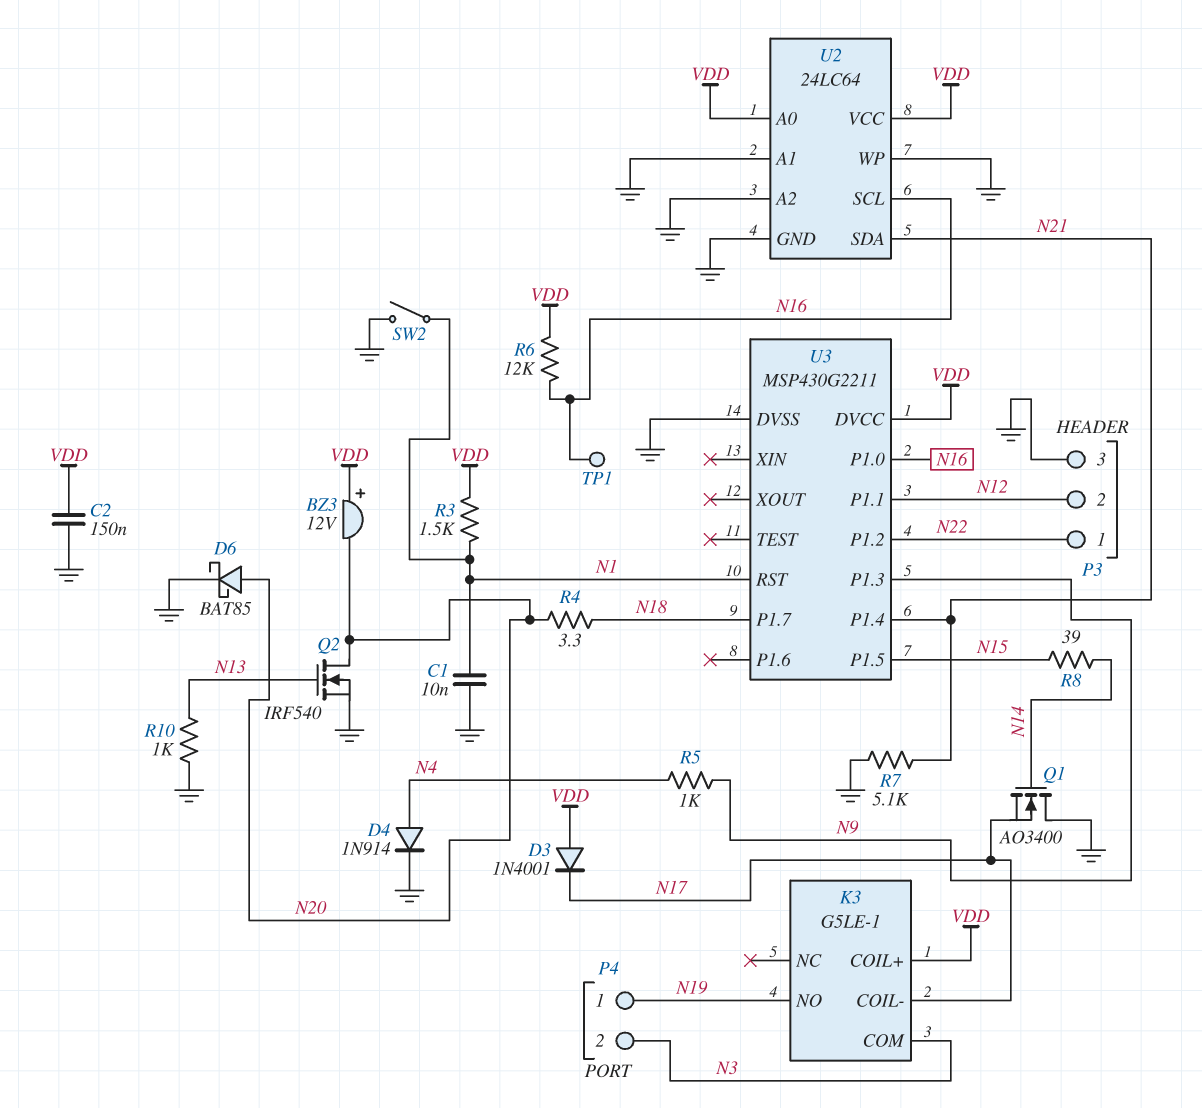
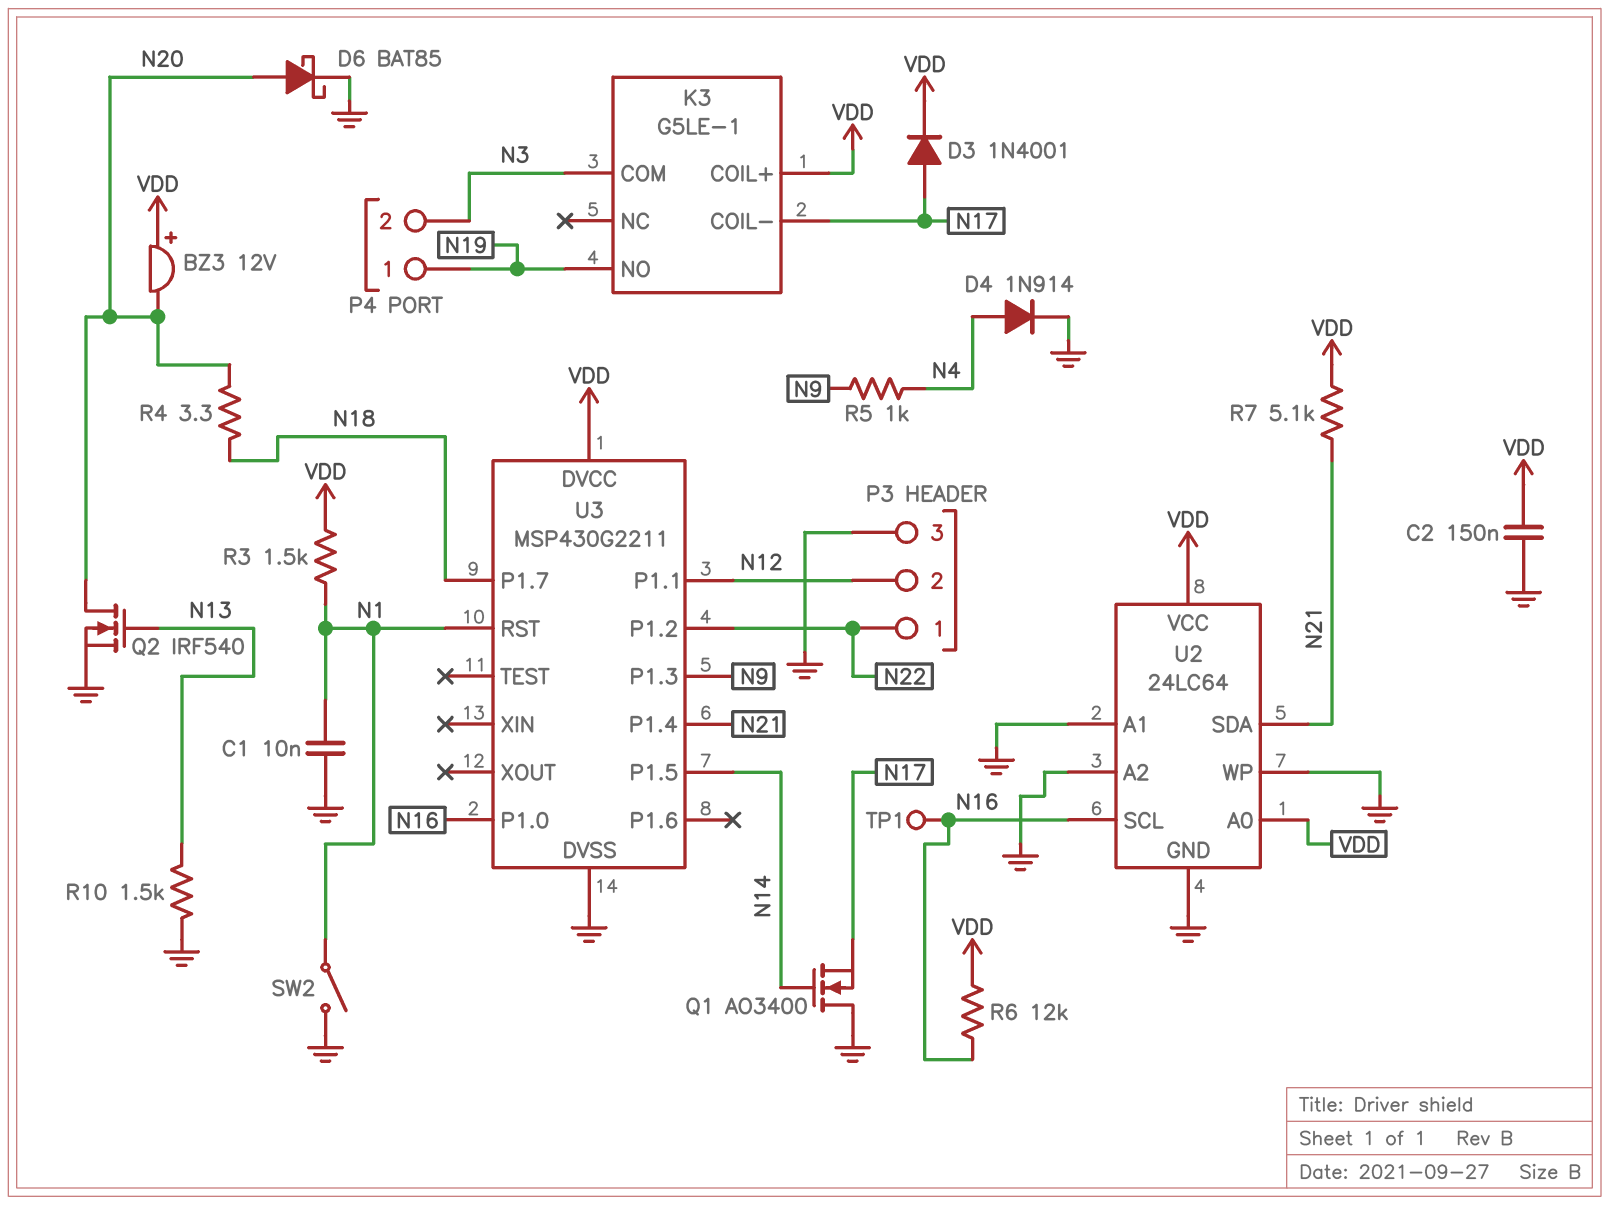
D3: diode 1N4001 (A VDD, K N17) -> diode 1N4001 (A N17, K VDD)
R7: 5.1k (GND, N21) -> 5.1k (N21, VDD)
R8: 39 (N14, N15) -> none
R10: 1k (GND, N13) -> 1.5k (GND, N13)
U3 pin P1.5: N15 -> N14

